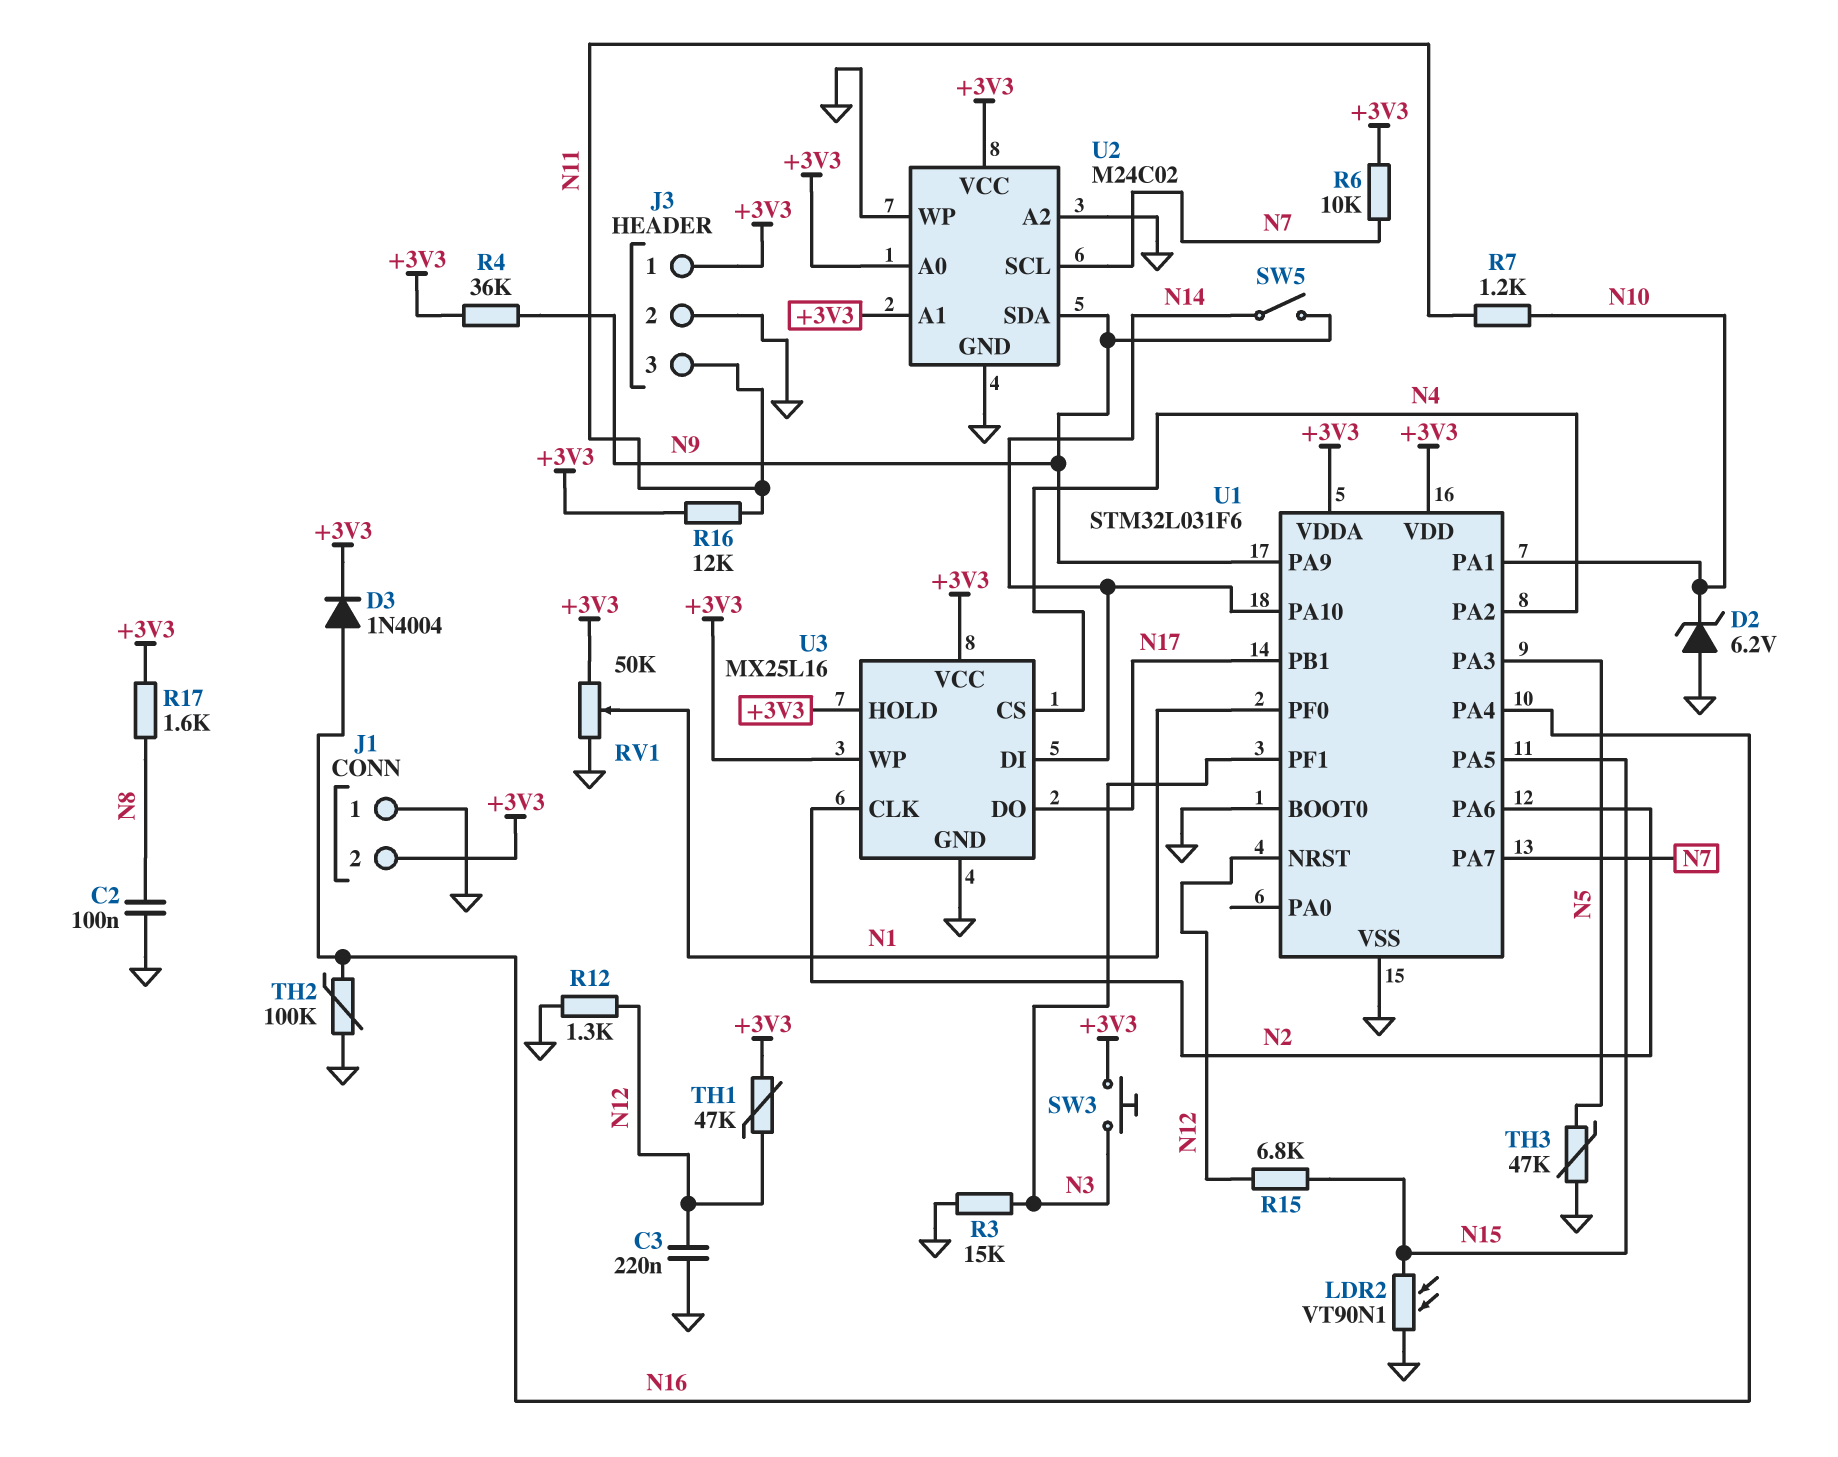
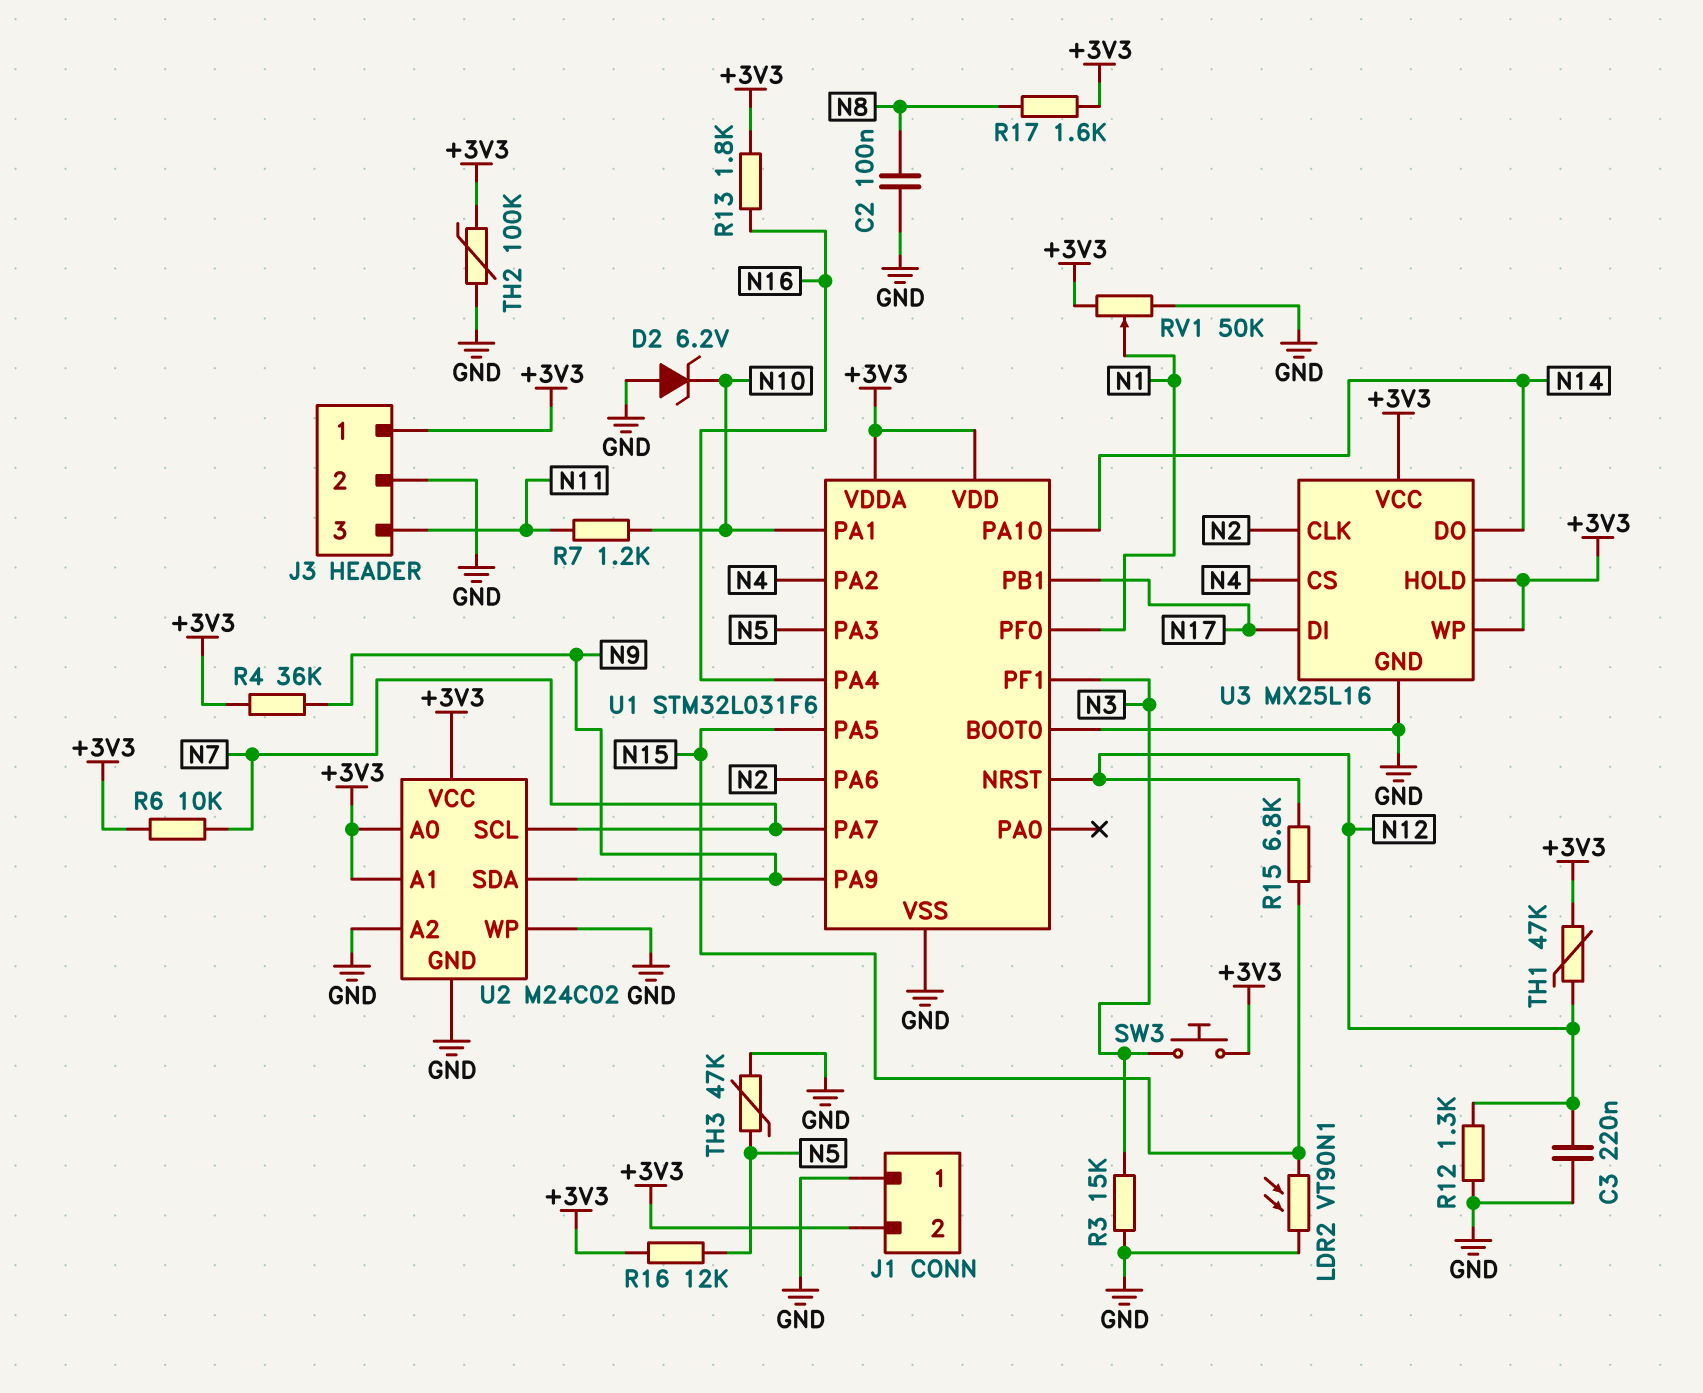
D3: diode 1N4004 (A N16, K +3V3) -> none
R13: none -> 1.8k (+3V3, N16)
R16: 12k (+3V3, N11) -> 12k (+3V3, N5)
SW5: switch (N9, N14) -> none
TH2: 100k (GND, N16) -> 100k (+3V3, GND)
U3 pin DI: N14 -> N17
U3 pin DO: N17 -> N14

